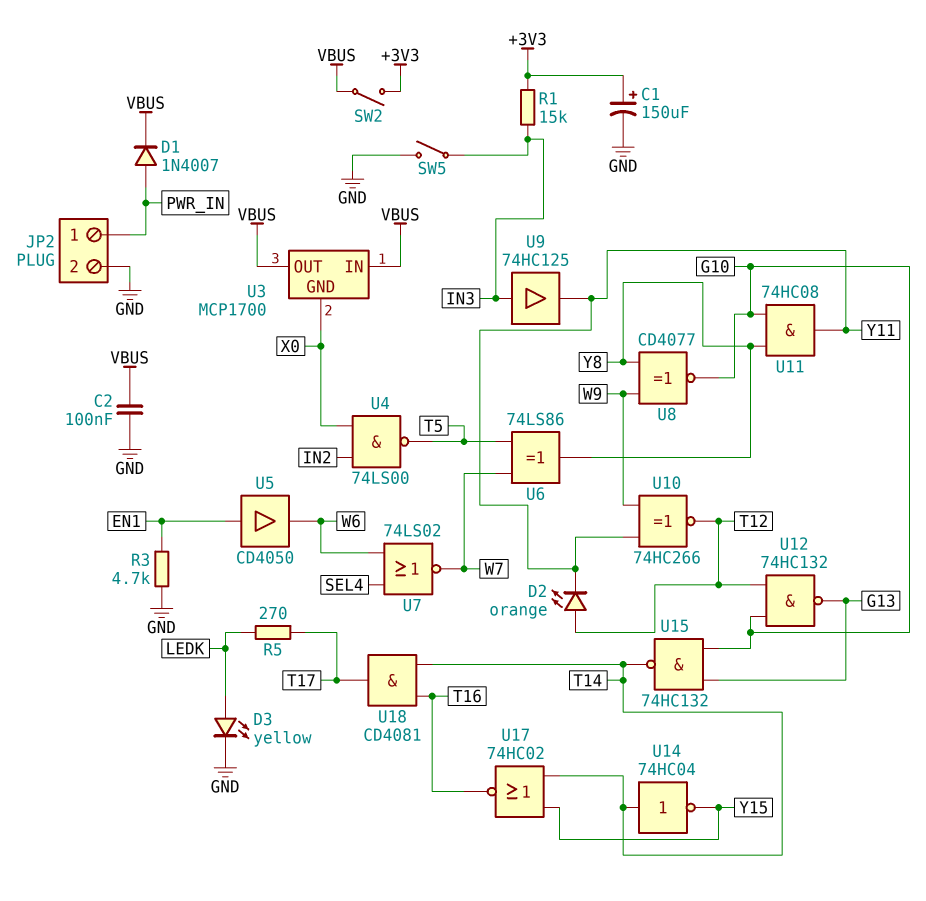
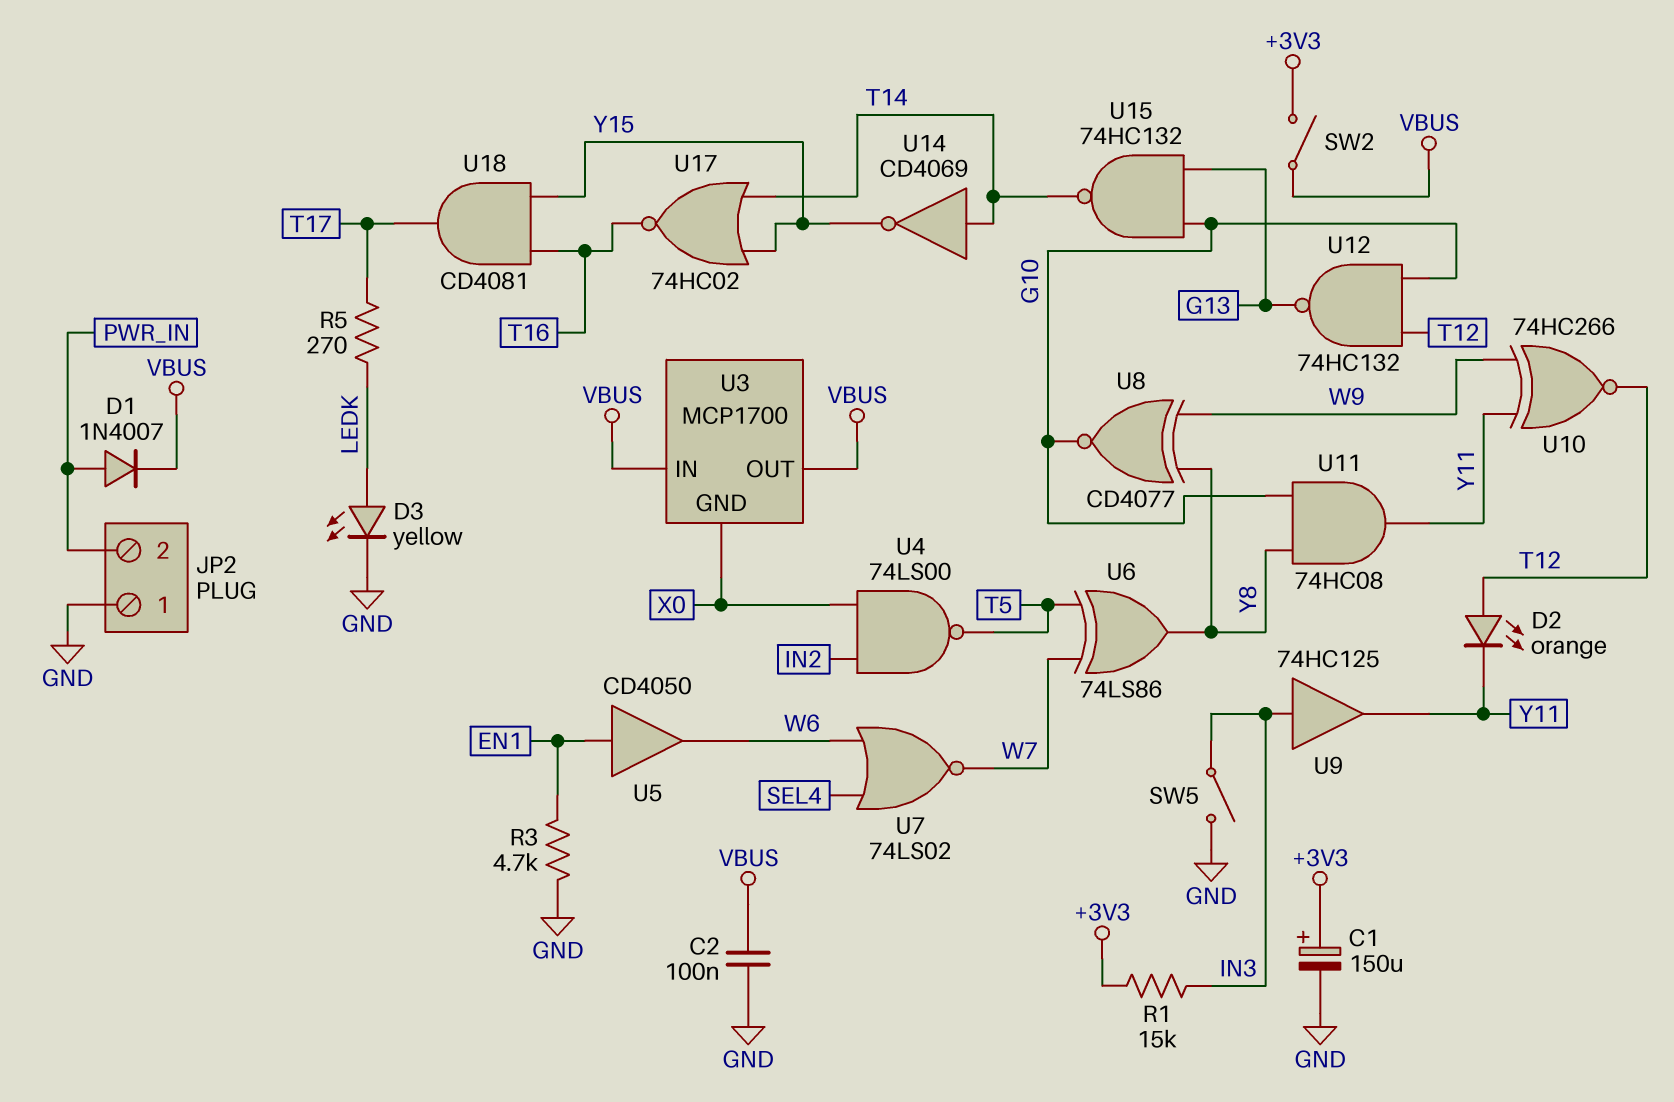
JP2 pin 1: PWR_IN -> GND
JP2 pin 2: GND -> PWR_IN
U14: NOT 74HC04 (in T14, out Y15) -> NOT CD4069 (in T14, out Y15)
U18: AND CD4081 (in T14, in T16, out T17) -> AND CD4081 (in T16, in Y15, out T17)

